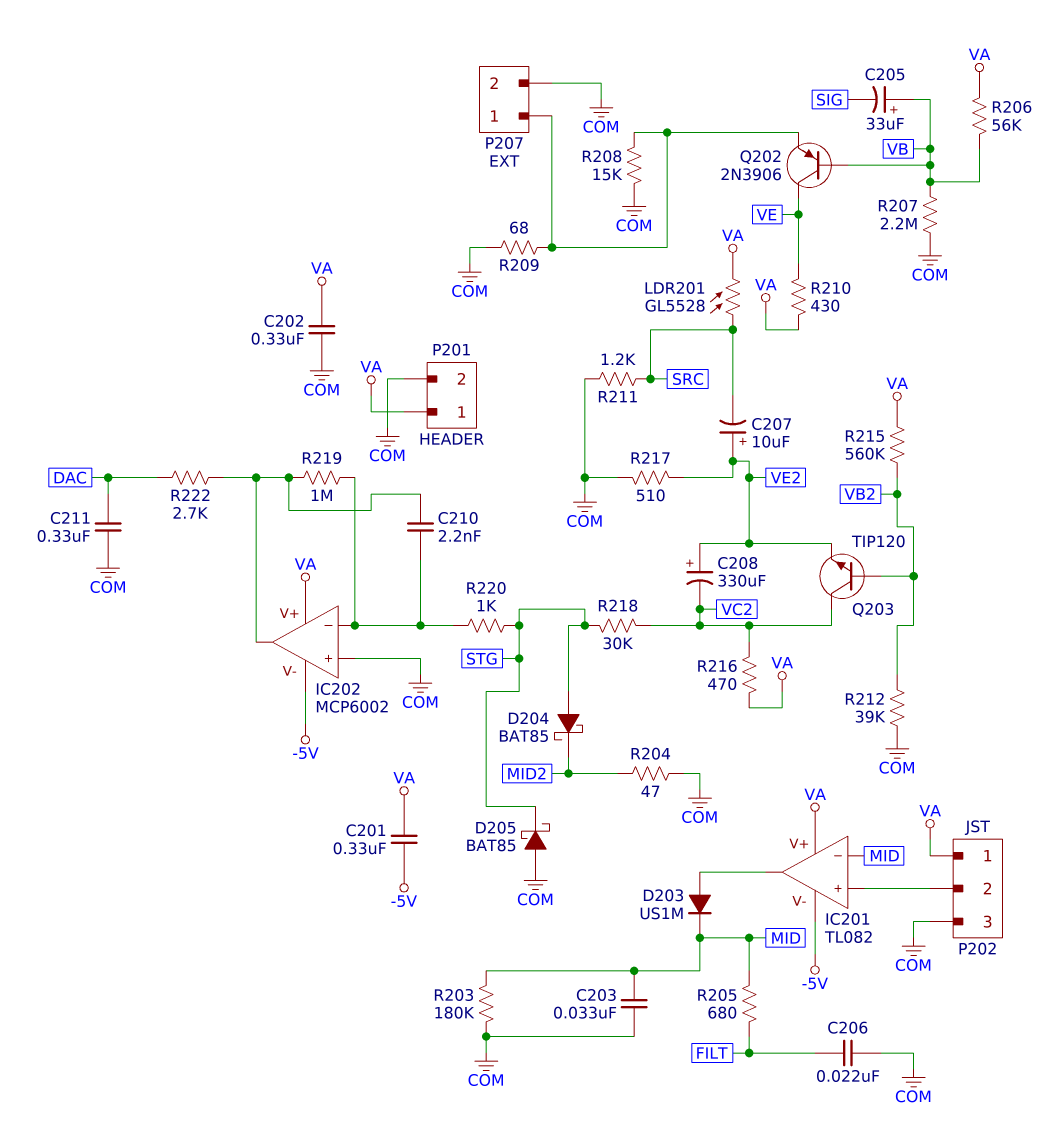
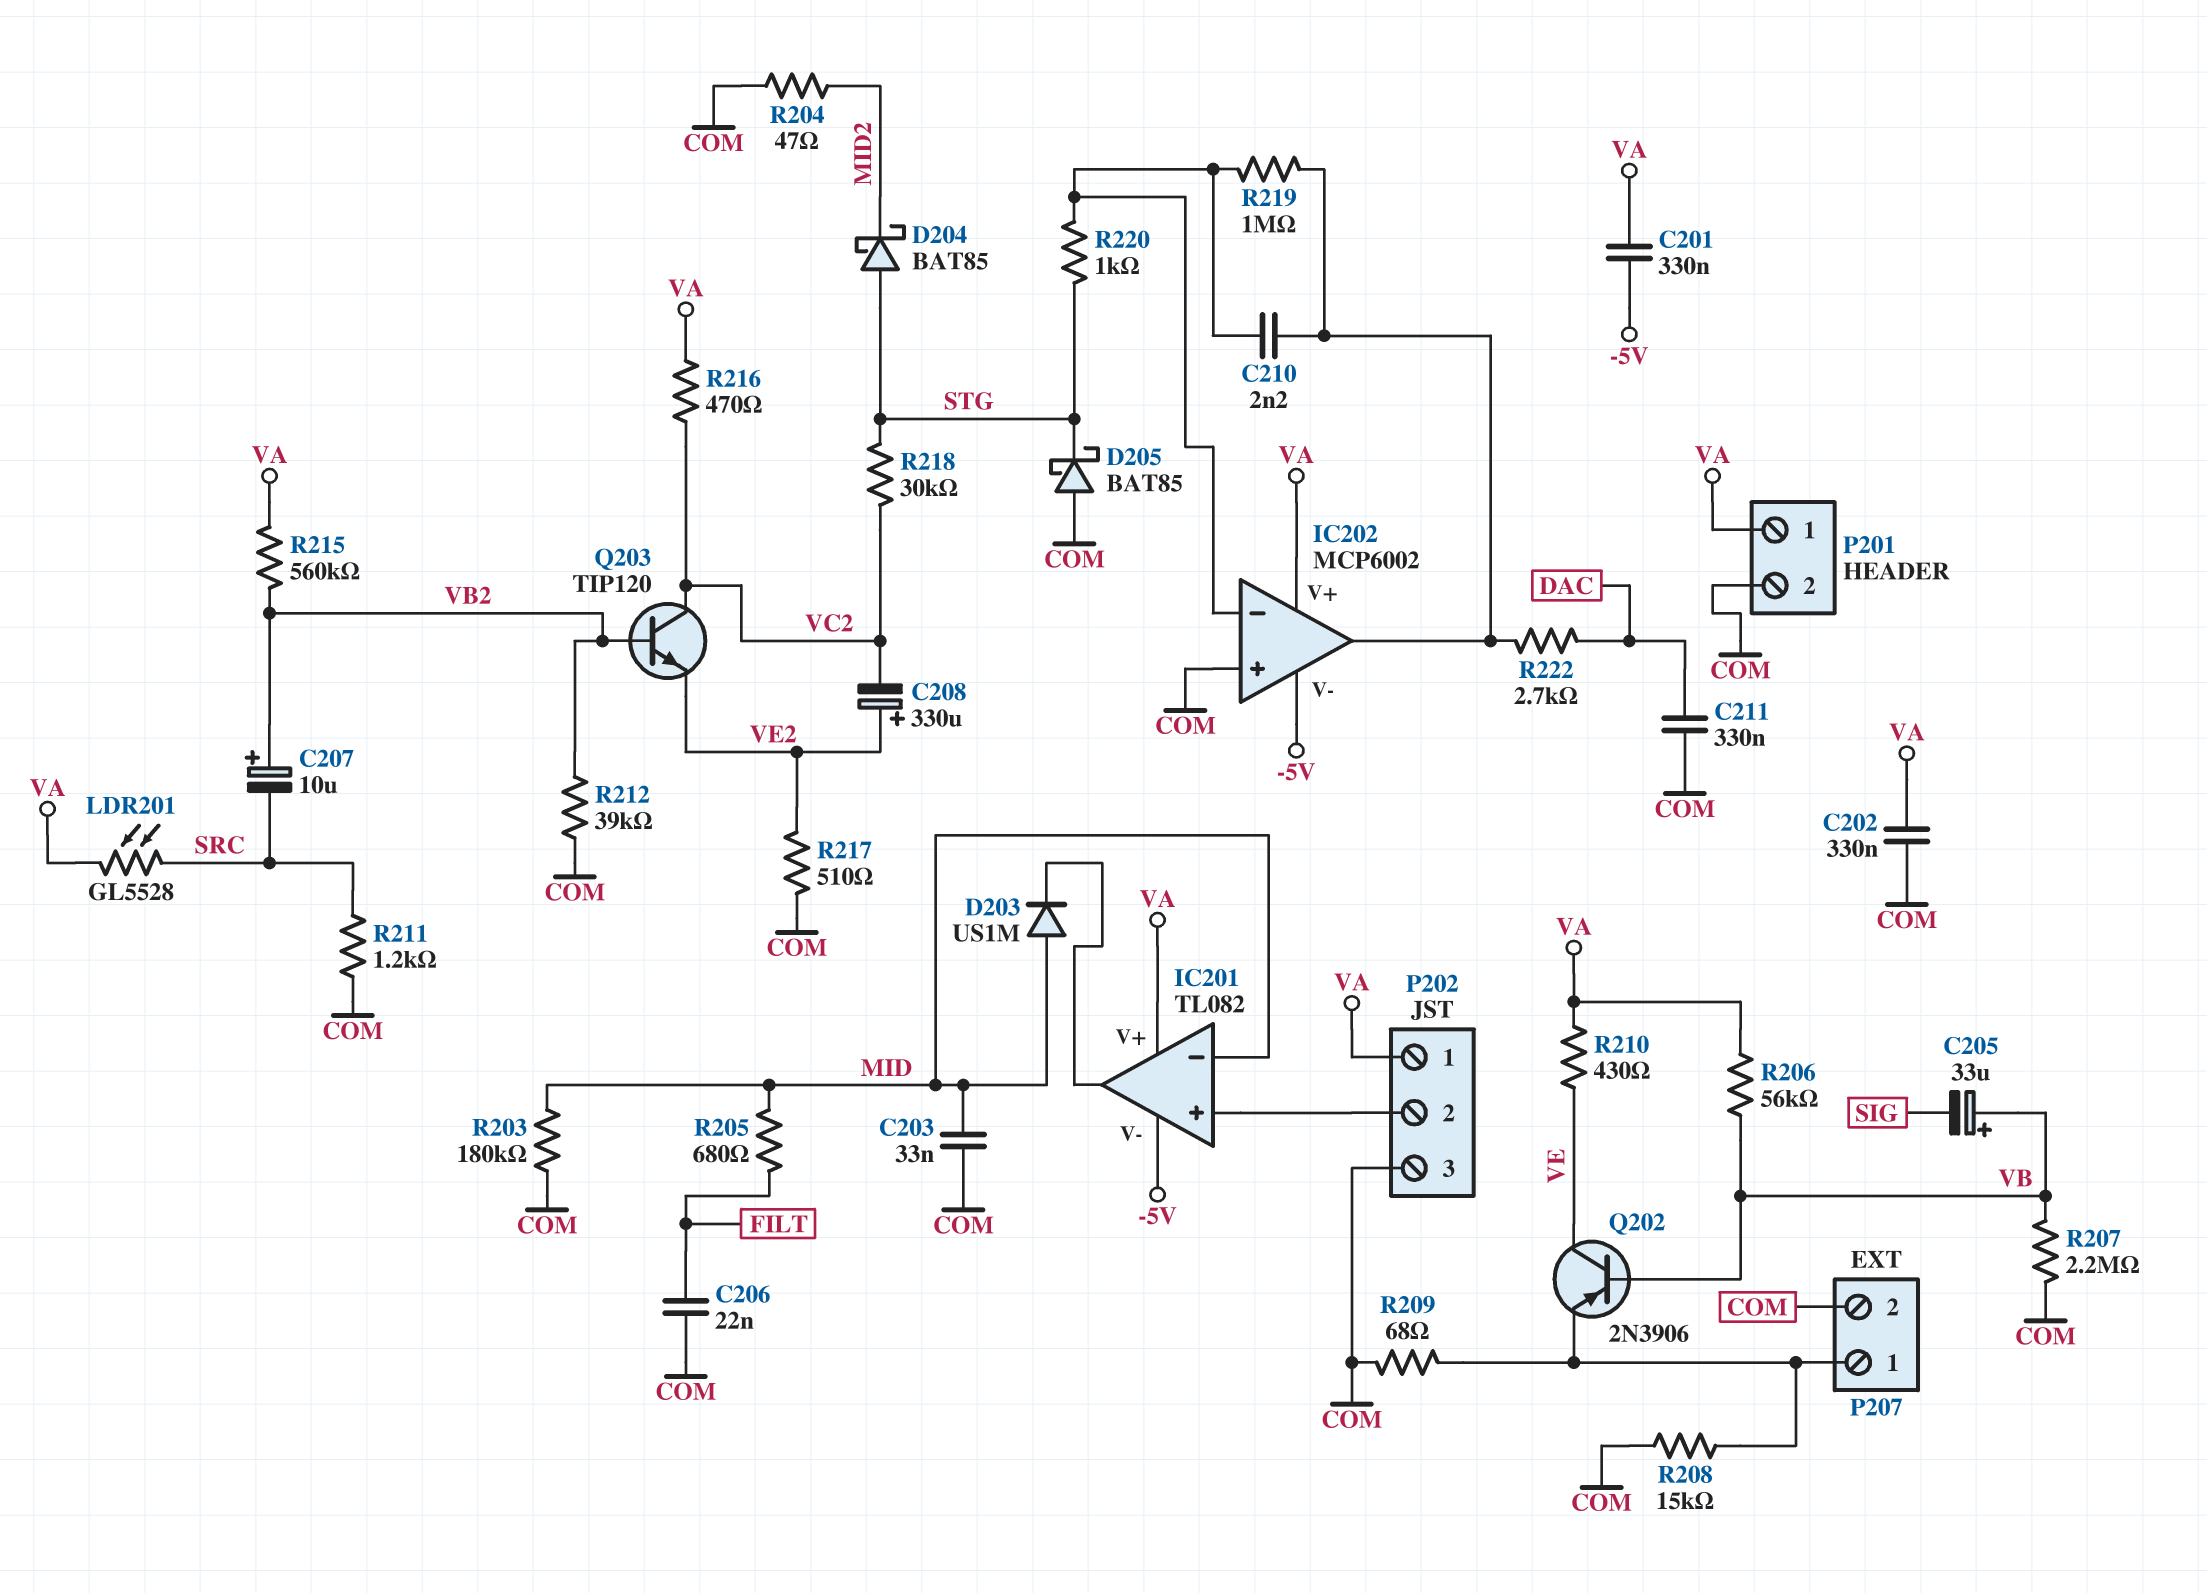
C207: 10uF (plus VE2, minus SRC) -> 10uF (plus VB2, minus SRC)
D203: diode US1M (A IC201/out, K MID) -> diode US1M (A MID, K IC201/out)

